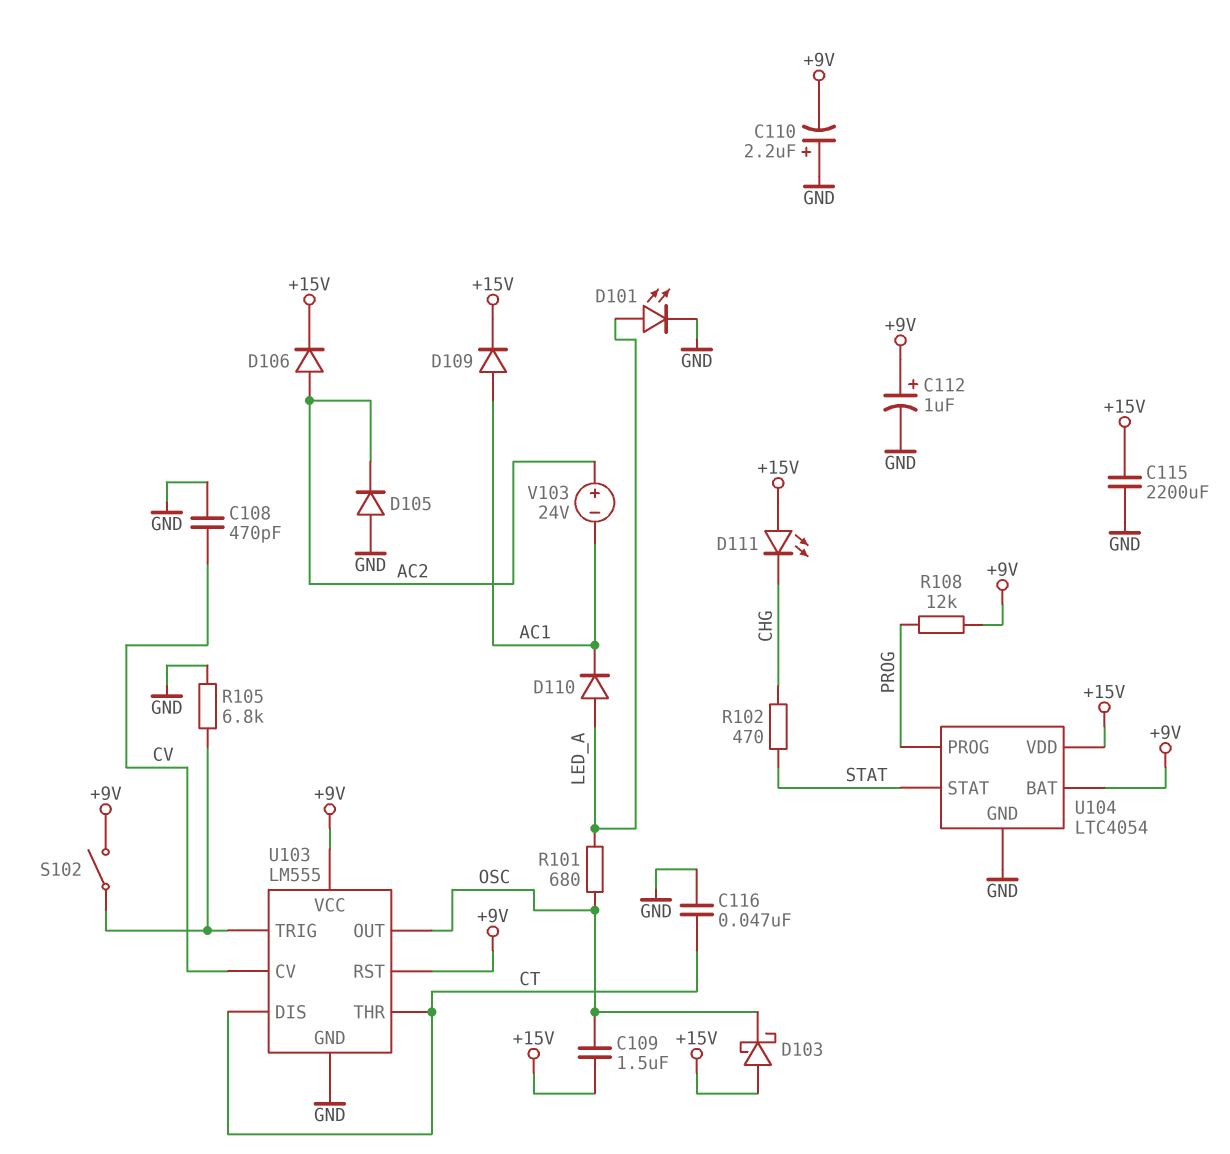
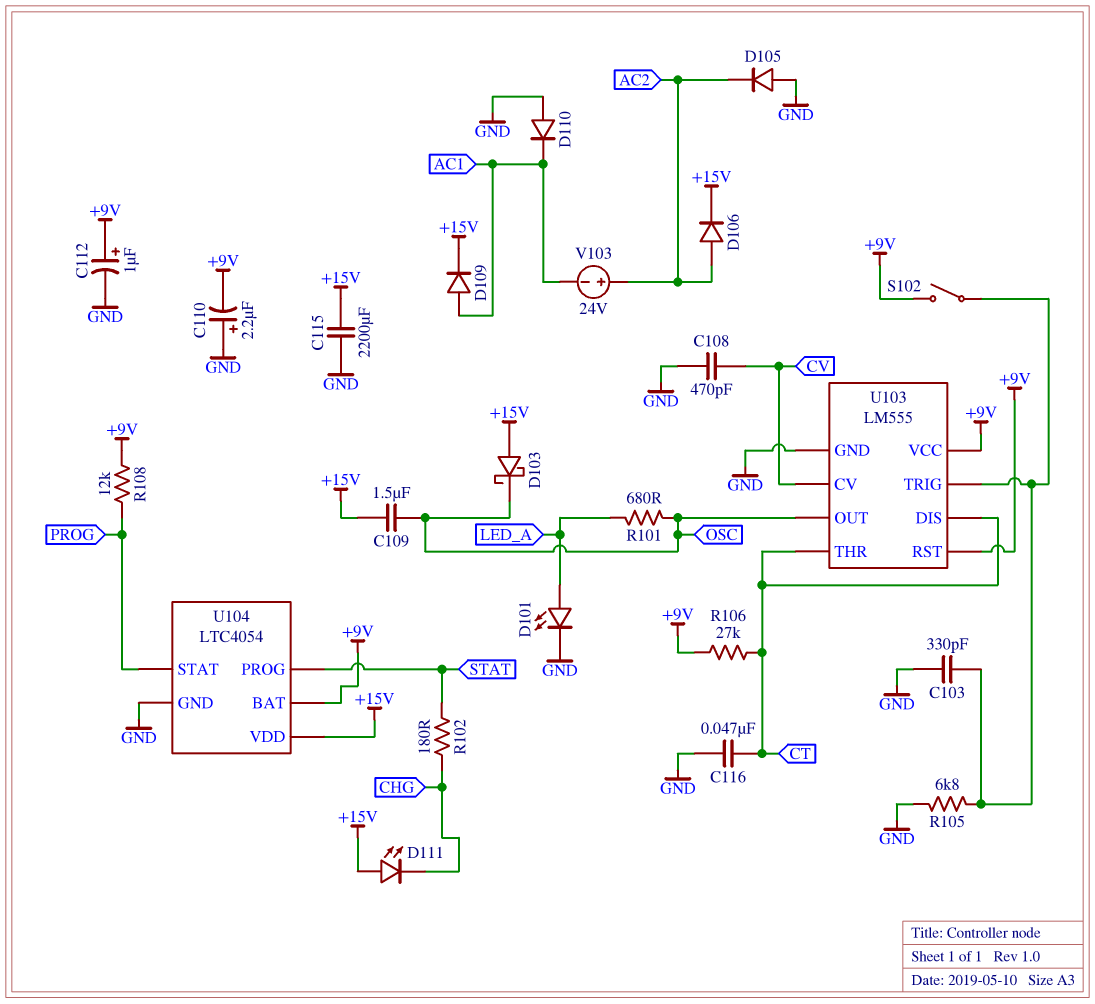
C103: none -> 330pF (GND, U103/TRIG)
D110: diode (A LED_A, K AC1) -> diode (A GND, K AC1)
R102: 470 (CHG, STAT) -> 180 (CHG, STAT)
R106: none -> 27k (+9V, CT)
U104 pin PROG: PROG -> STAT
U104 pin STAT: STAT -> PROG

